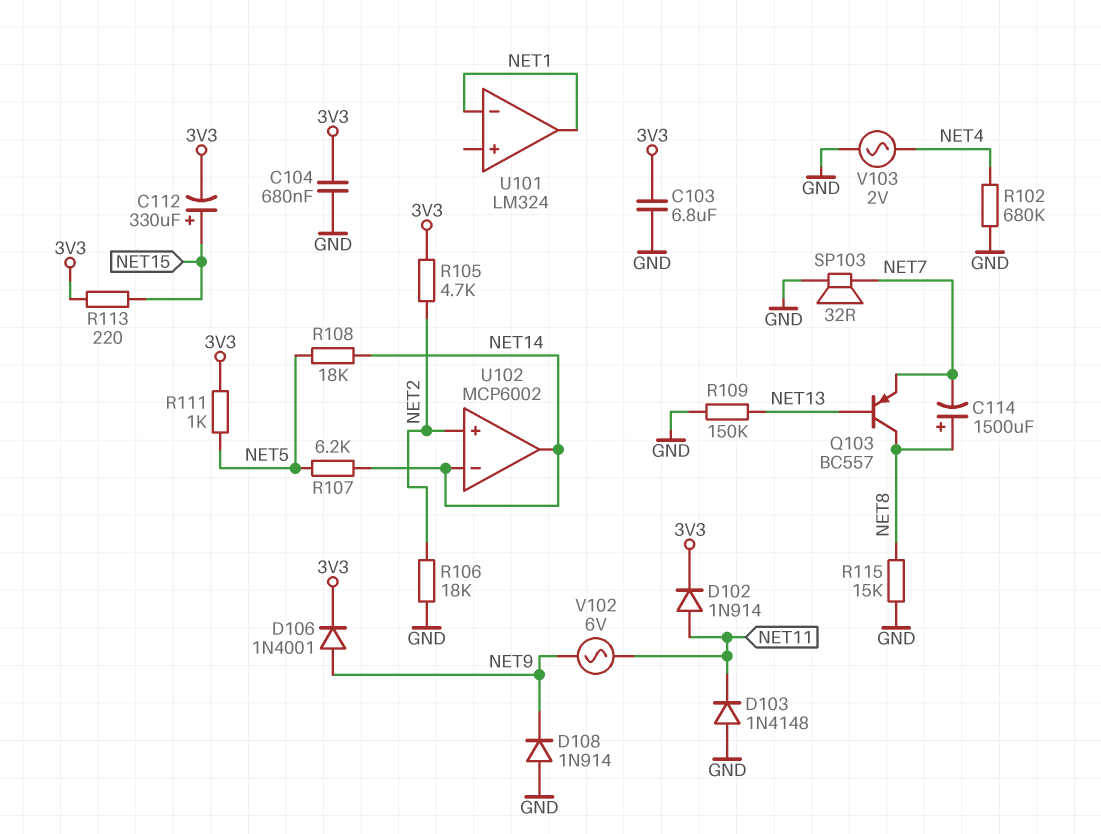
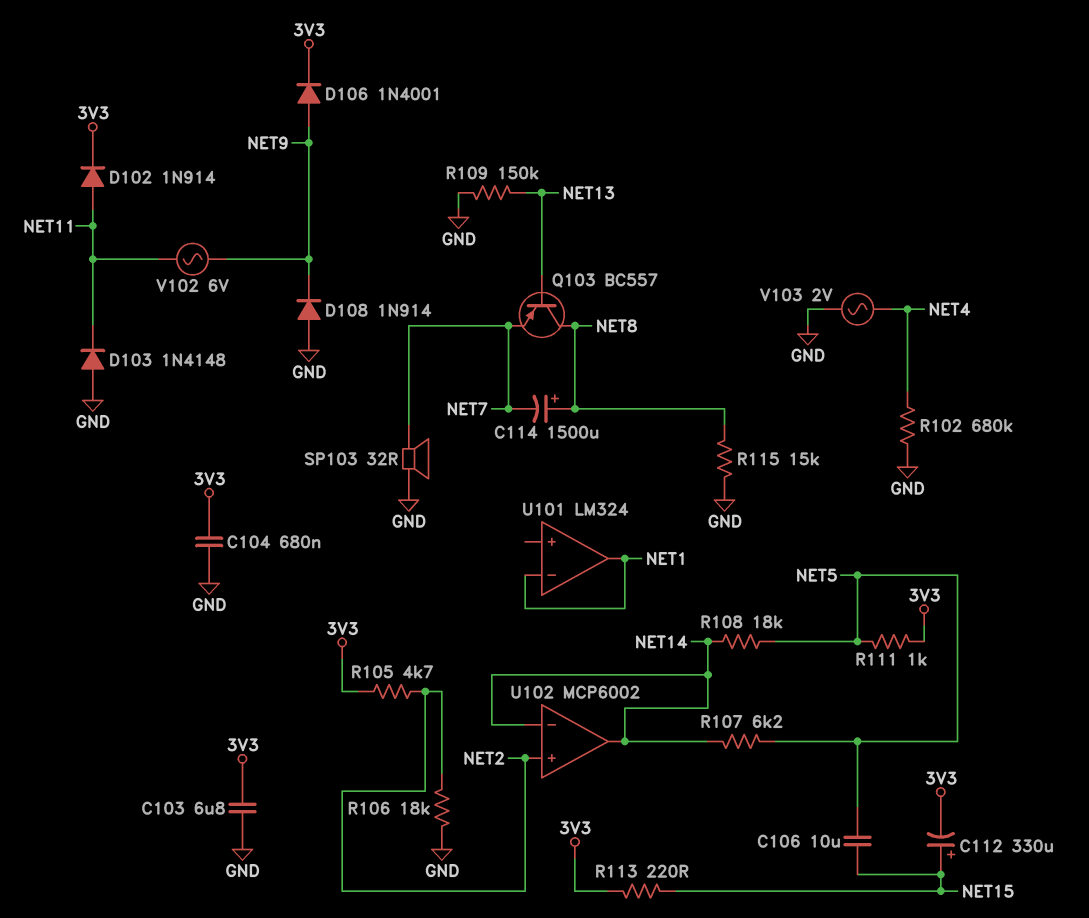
C106: none -> 10uF (NET5, NET15)

